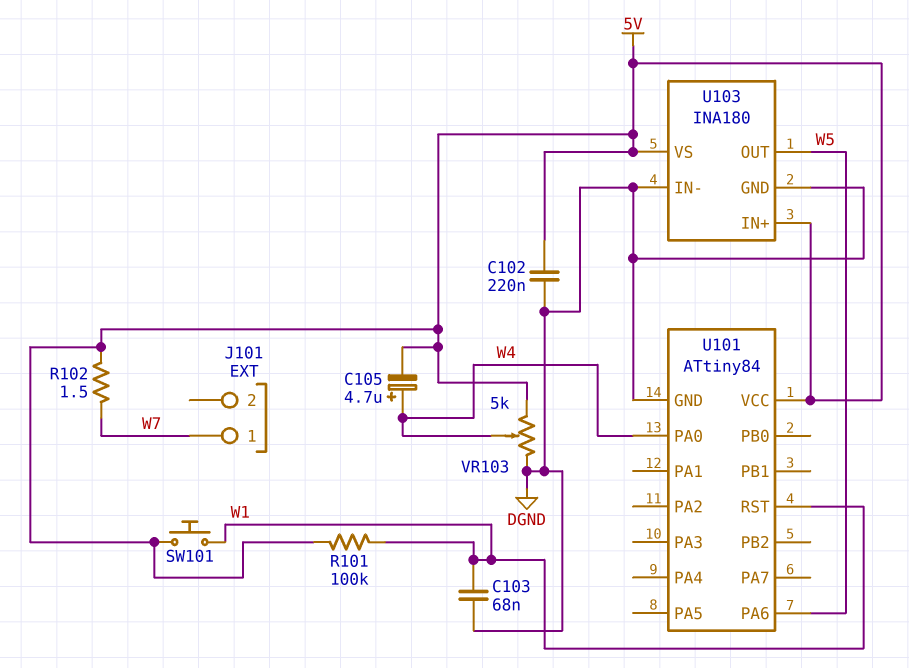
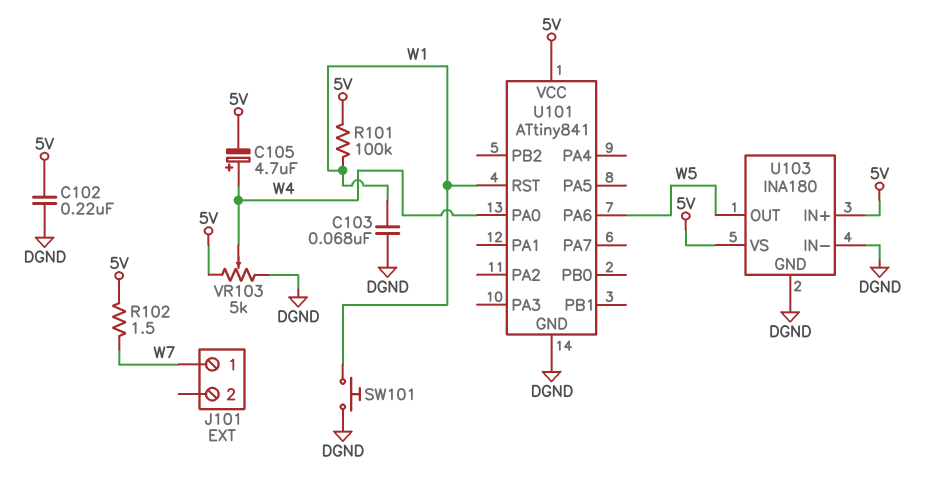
SW101: button (5V, W1) -> button (DGND, W1)
U101: ATtiny84 -> ATtiny841

